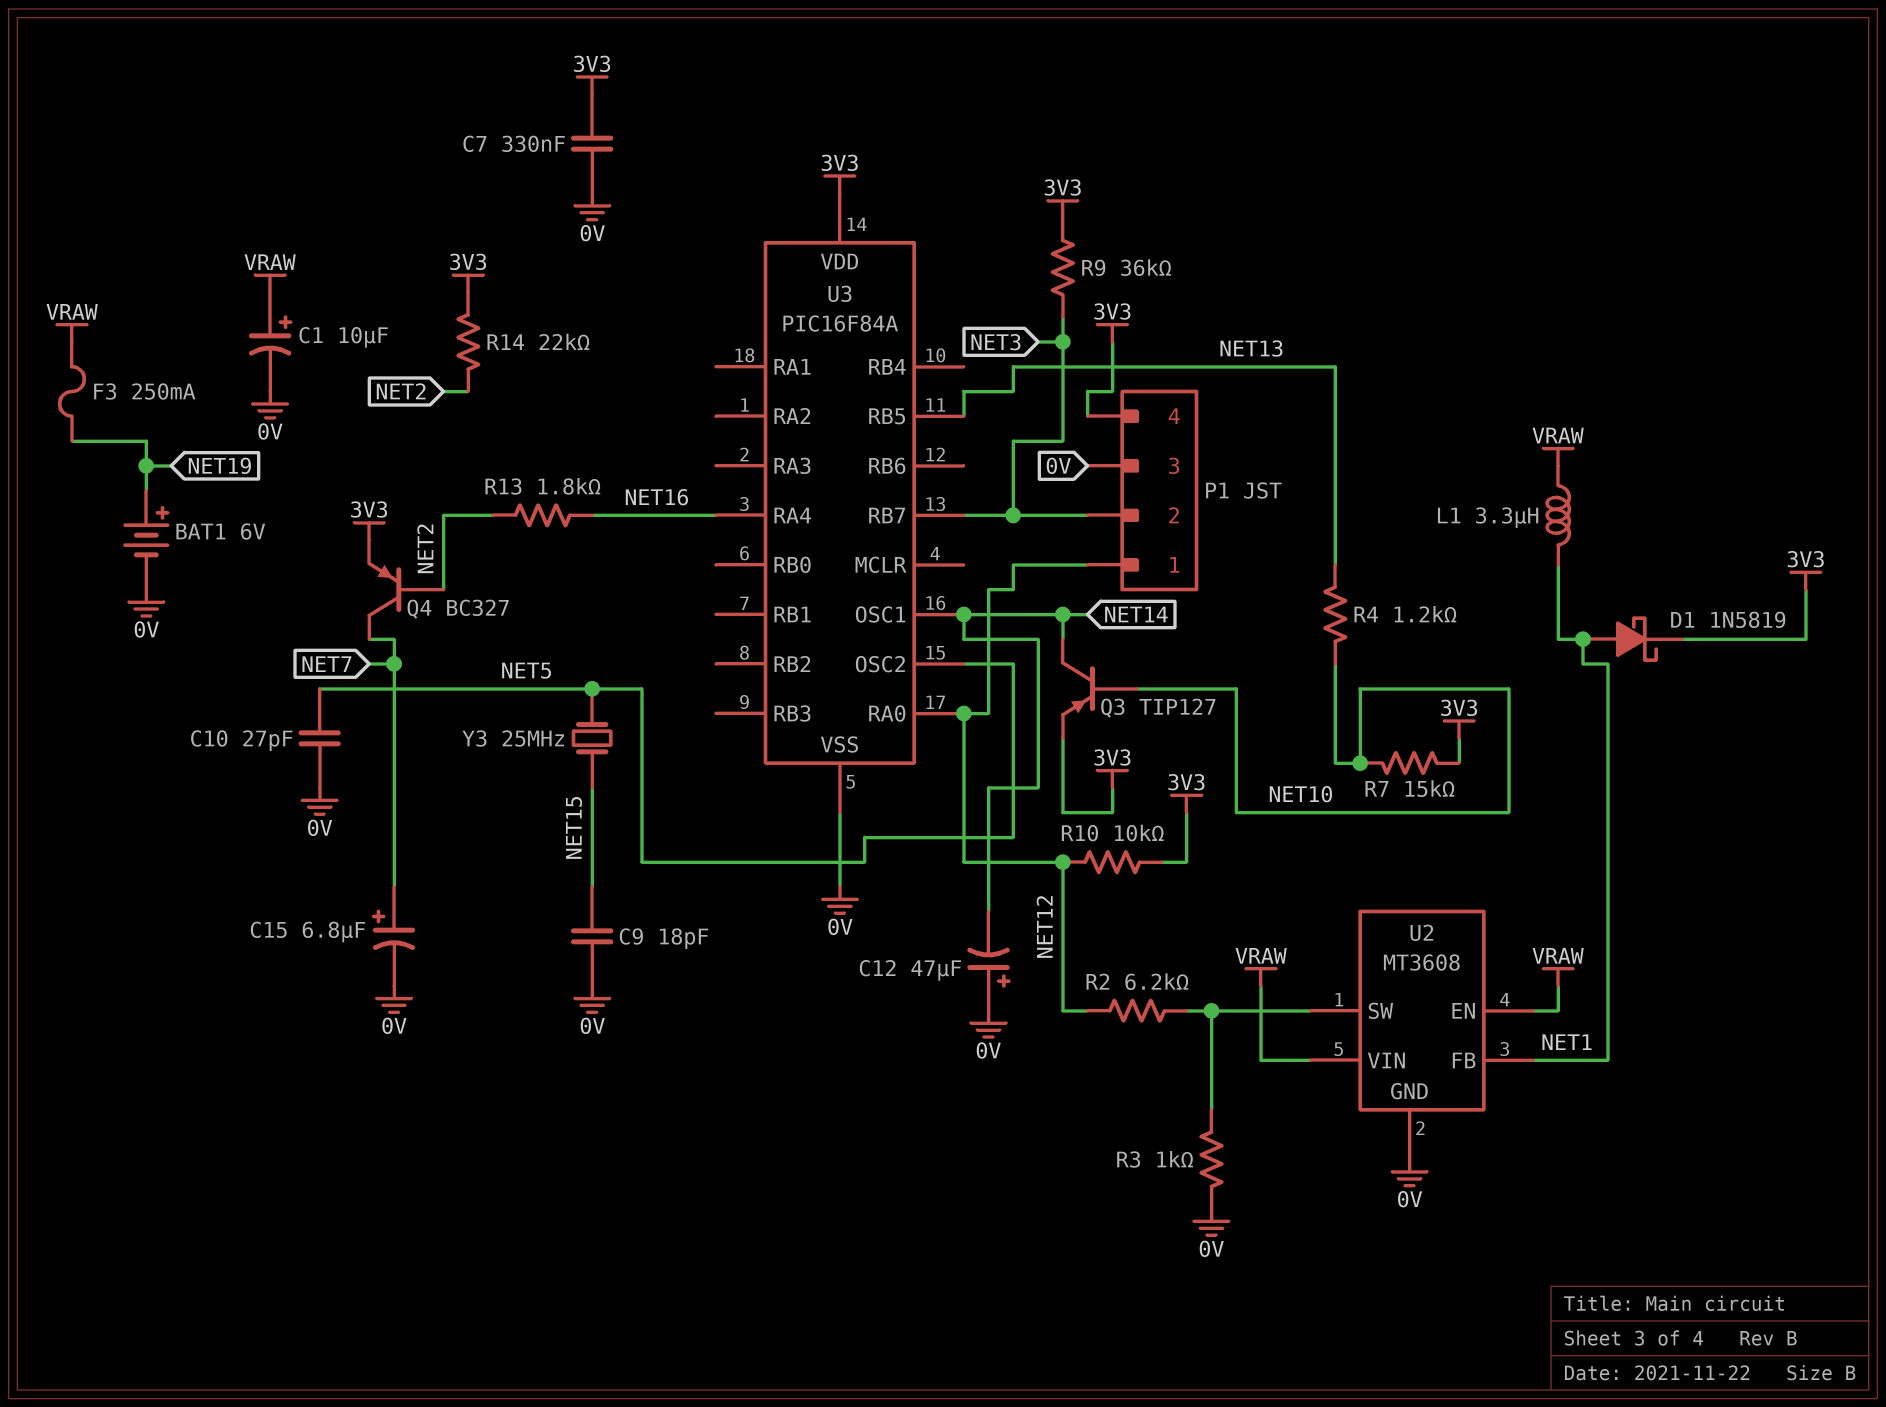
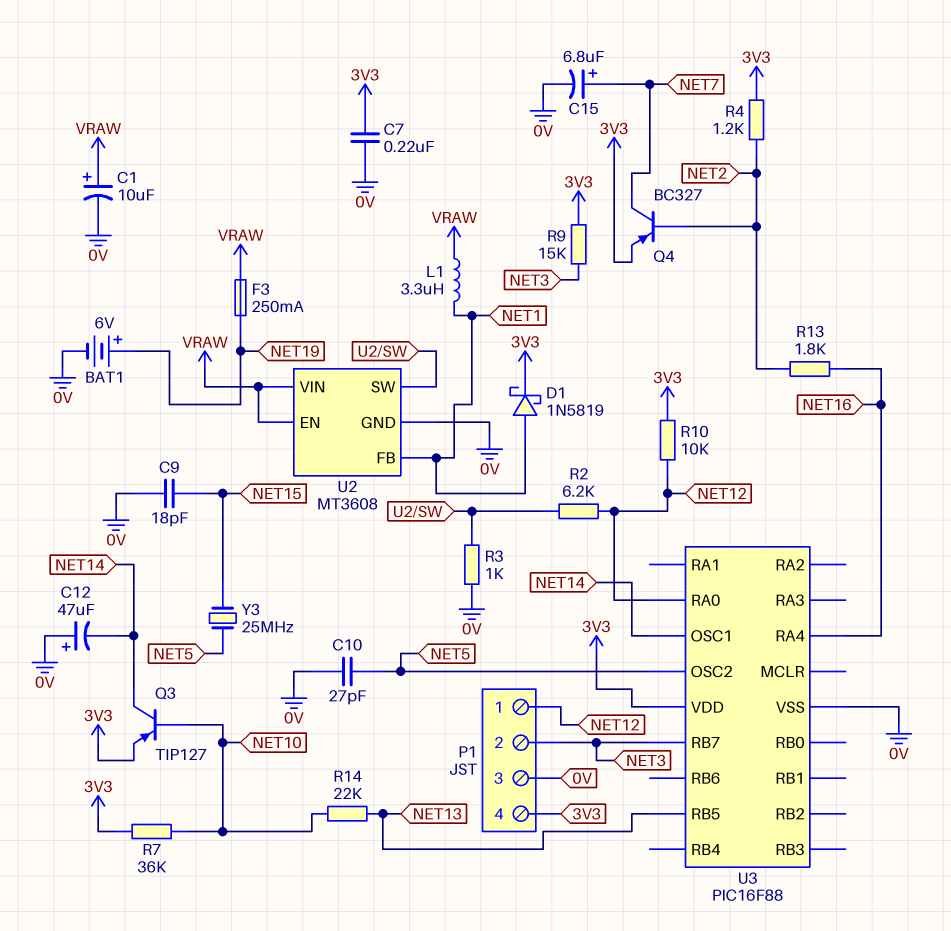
C7: 330nF (0V, 3V3) -> 220nF (0V, 3V3)
R4: 1.2k (NET10, NET13) -> 1.2k (3V3, NET2)
R7: 15k (3V3, NET10) -> 36k (3V3, NET10)
R9: 36k (3V3, NET3) -> 15k (3V3, NET3)
R14: 22k (3V3, NET2) -> 22k (NET10, NET13)
U3: PIC16F84A -> PIC16F88

